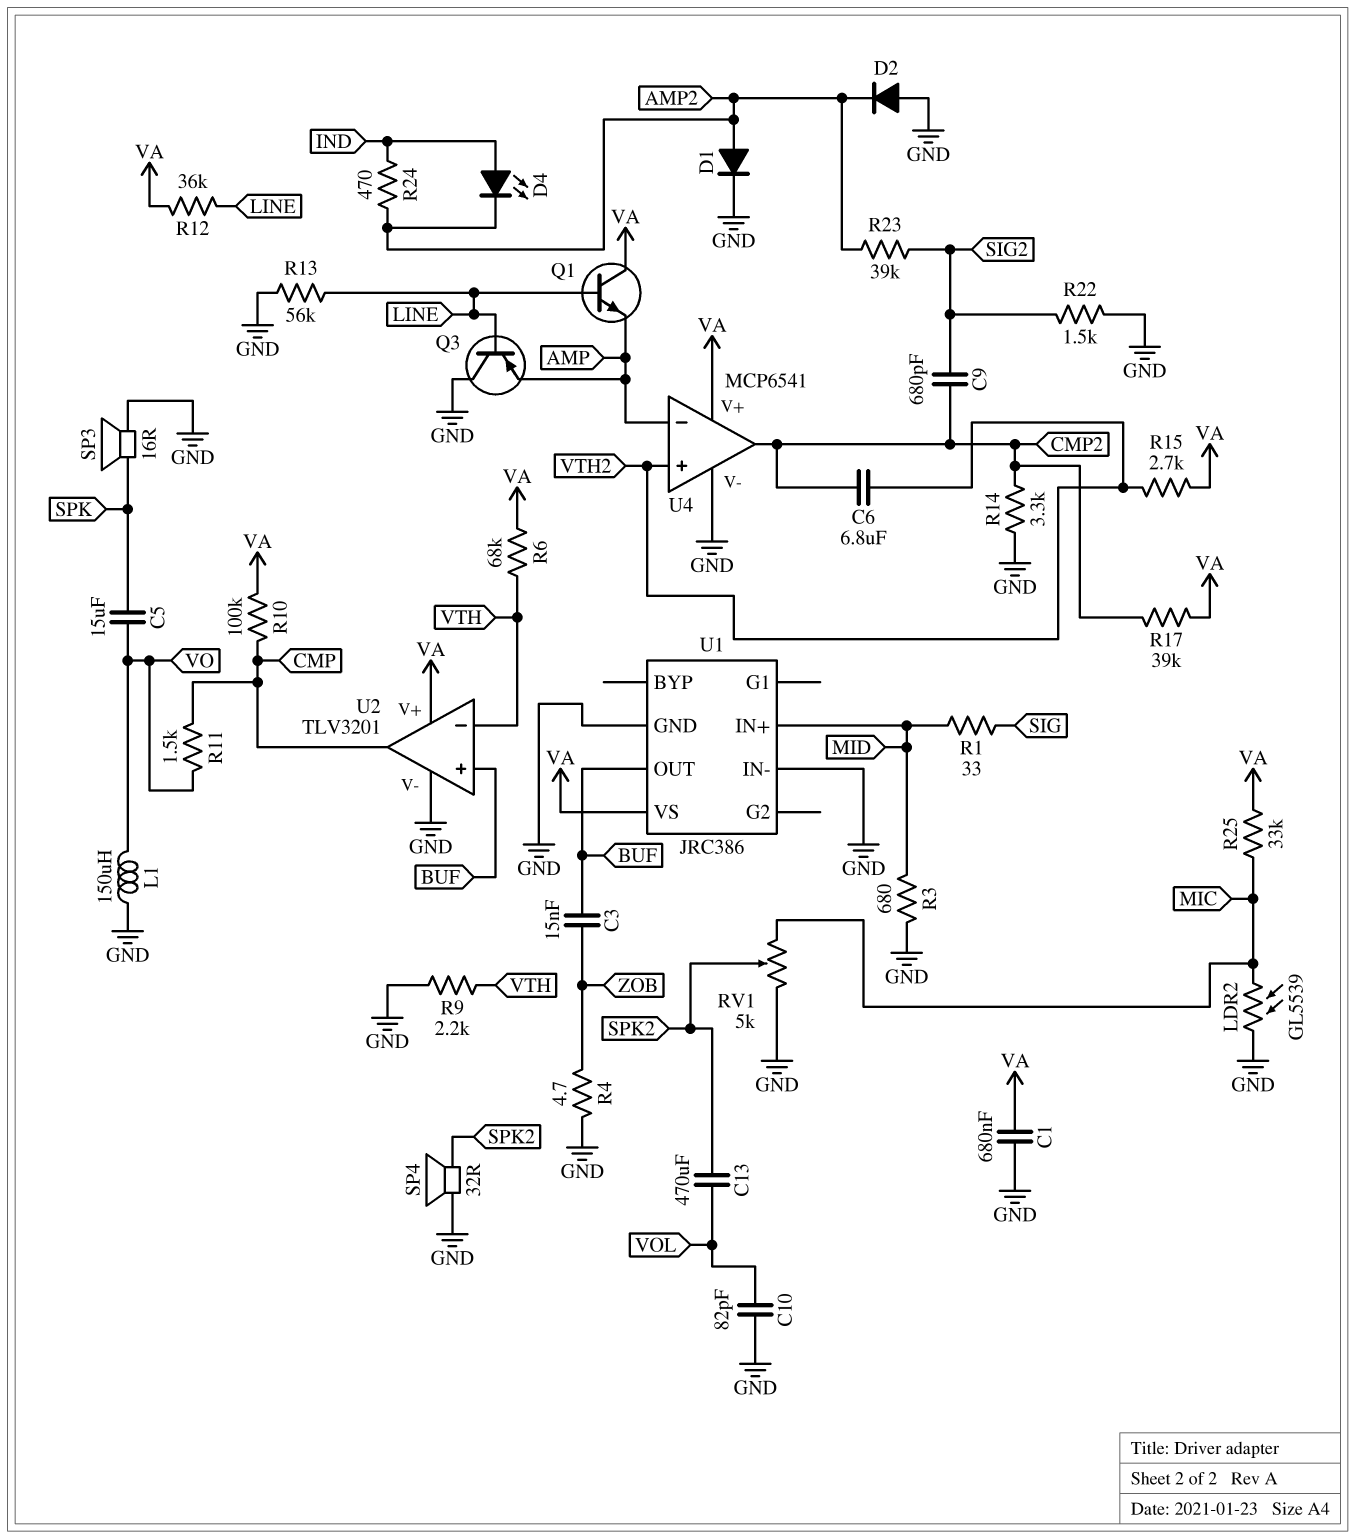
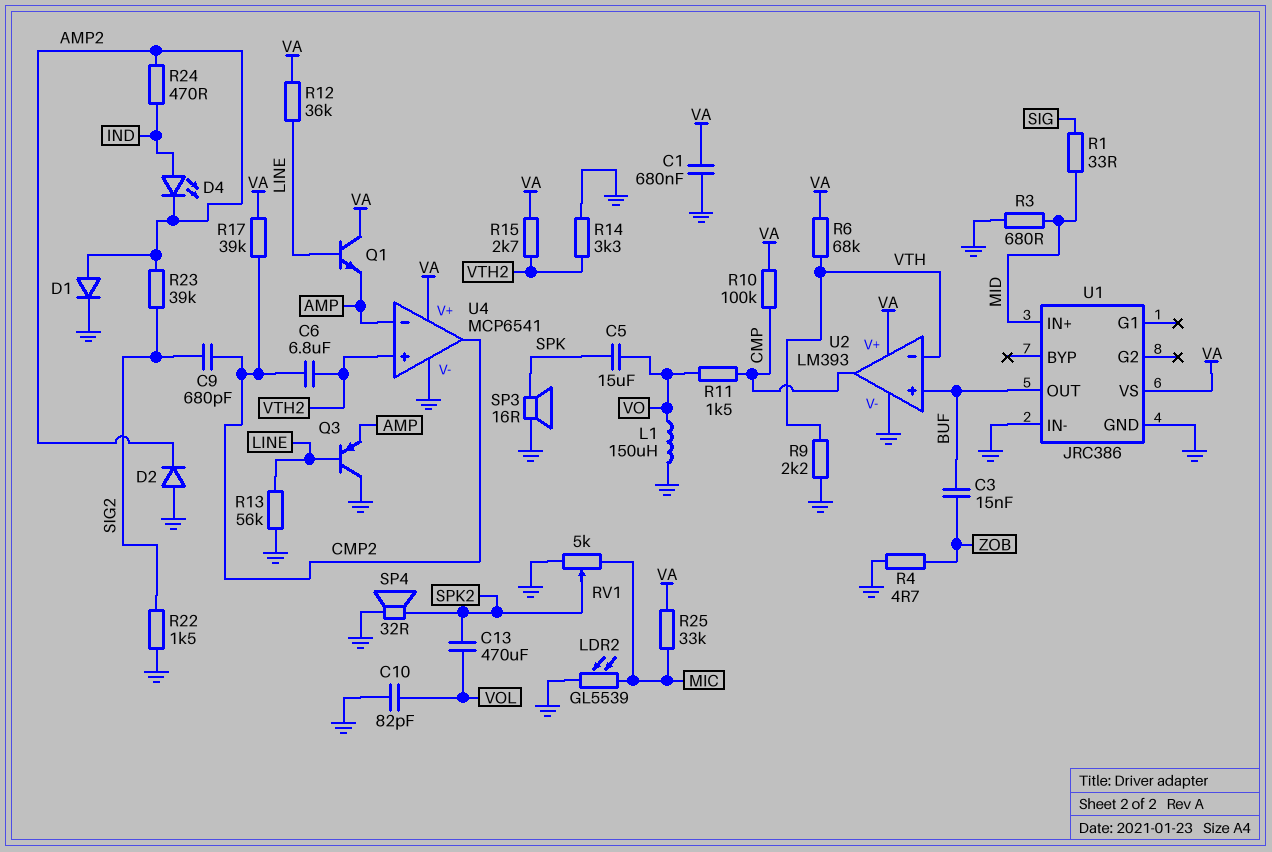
R14: 3.3k (CMP2, GND) -> 3.3k (GND, VTH2)
U2: TLV3201 -> LM393

